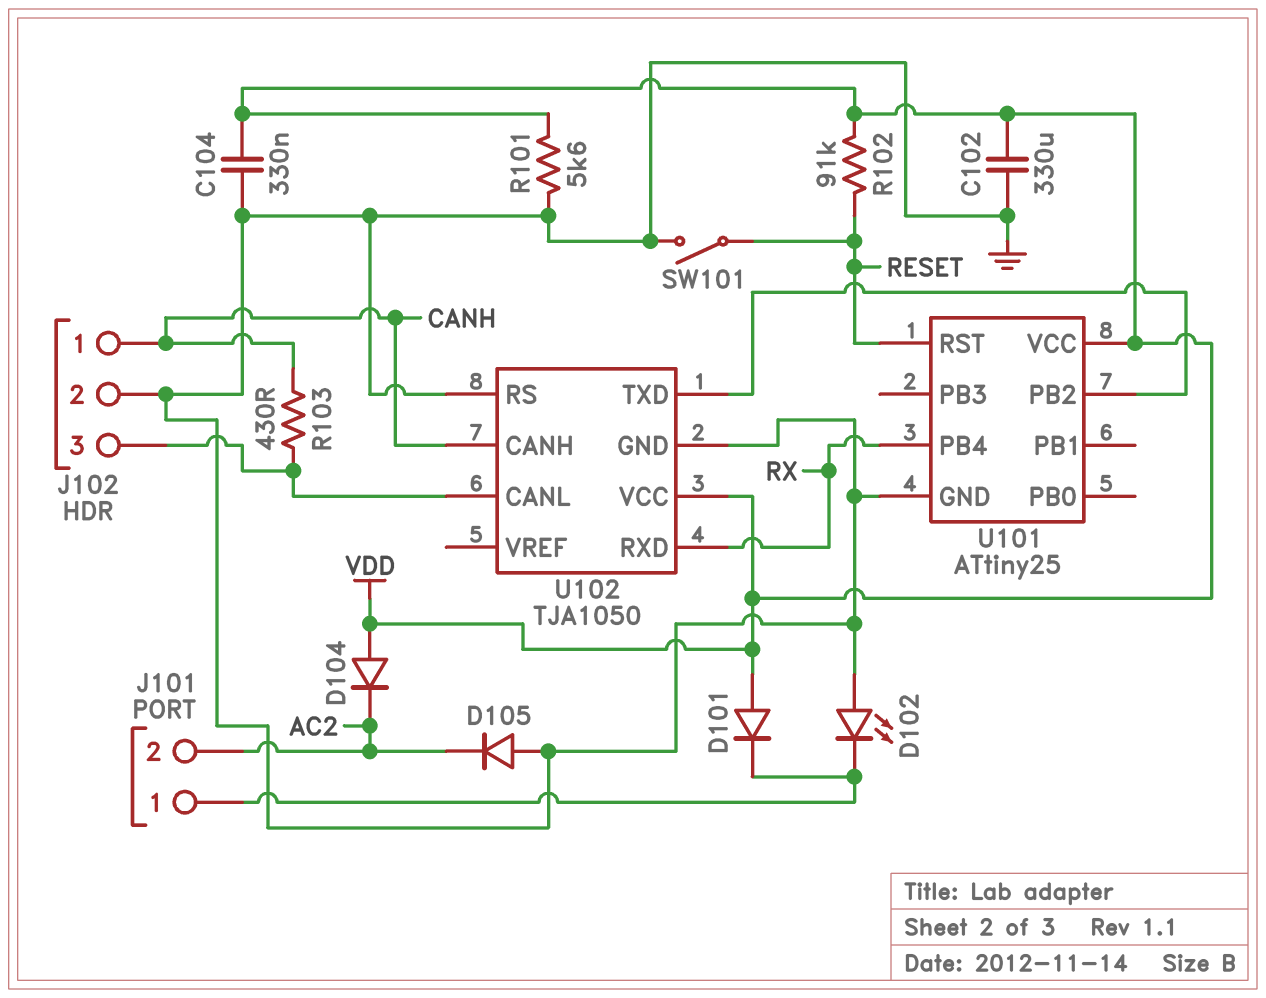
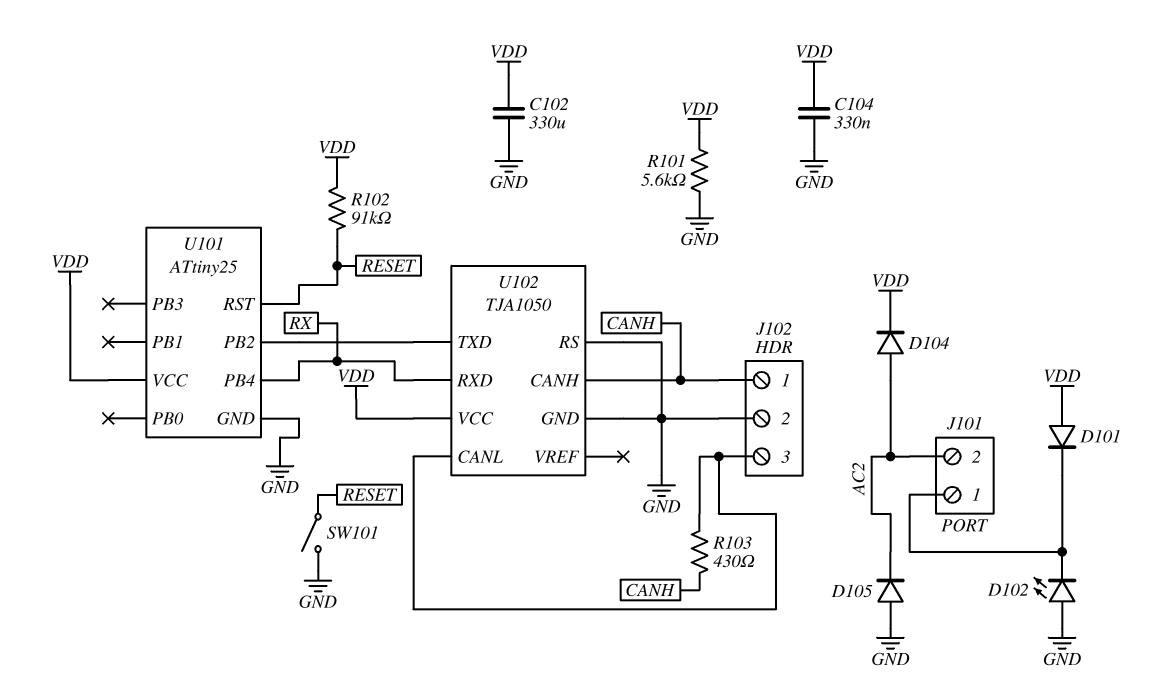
D104: diode (A VDD, K AC2) -> diode (A AC2, K VDD)

